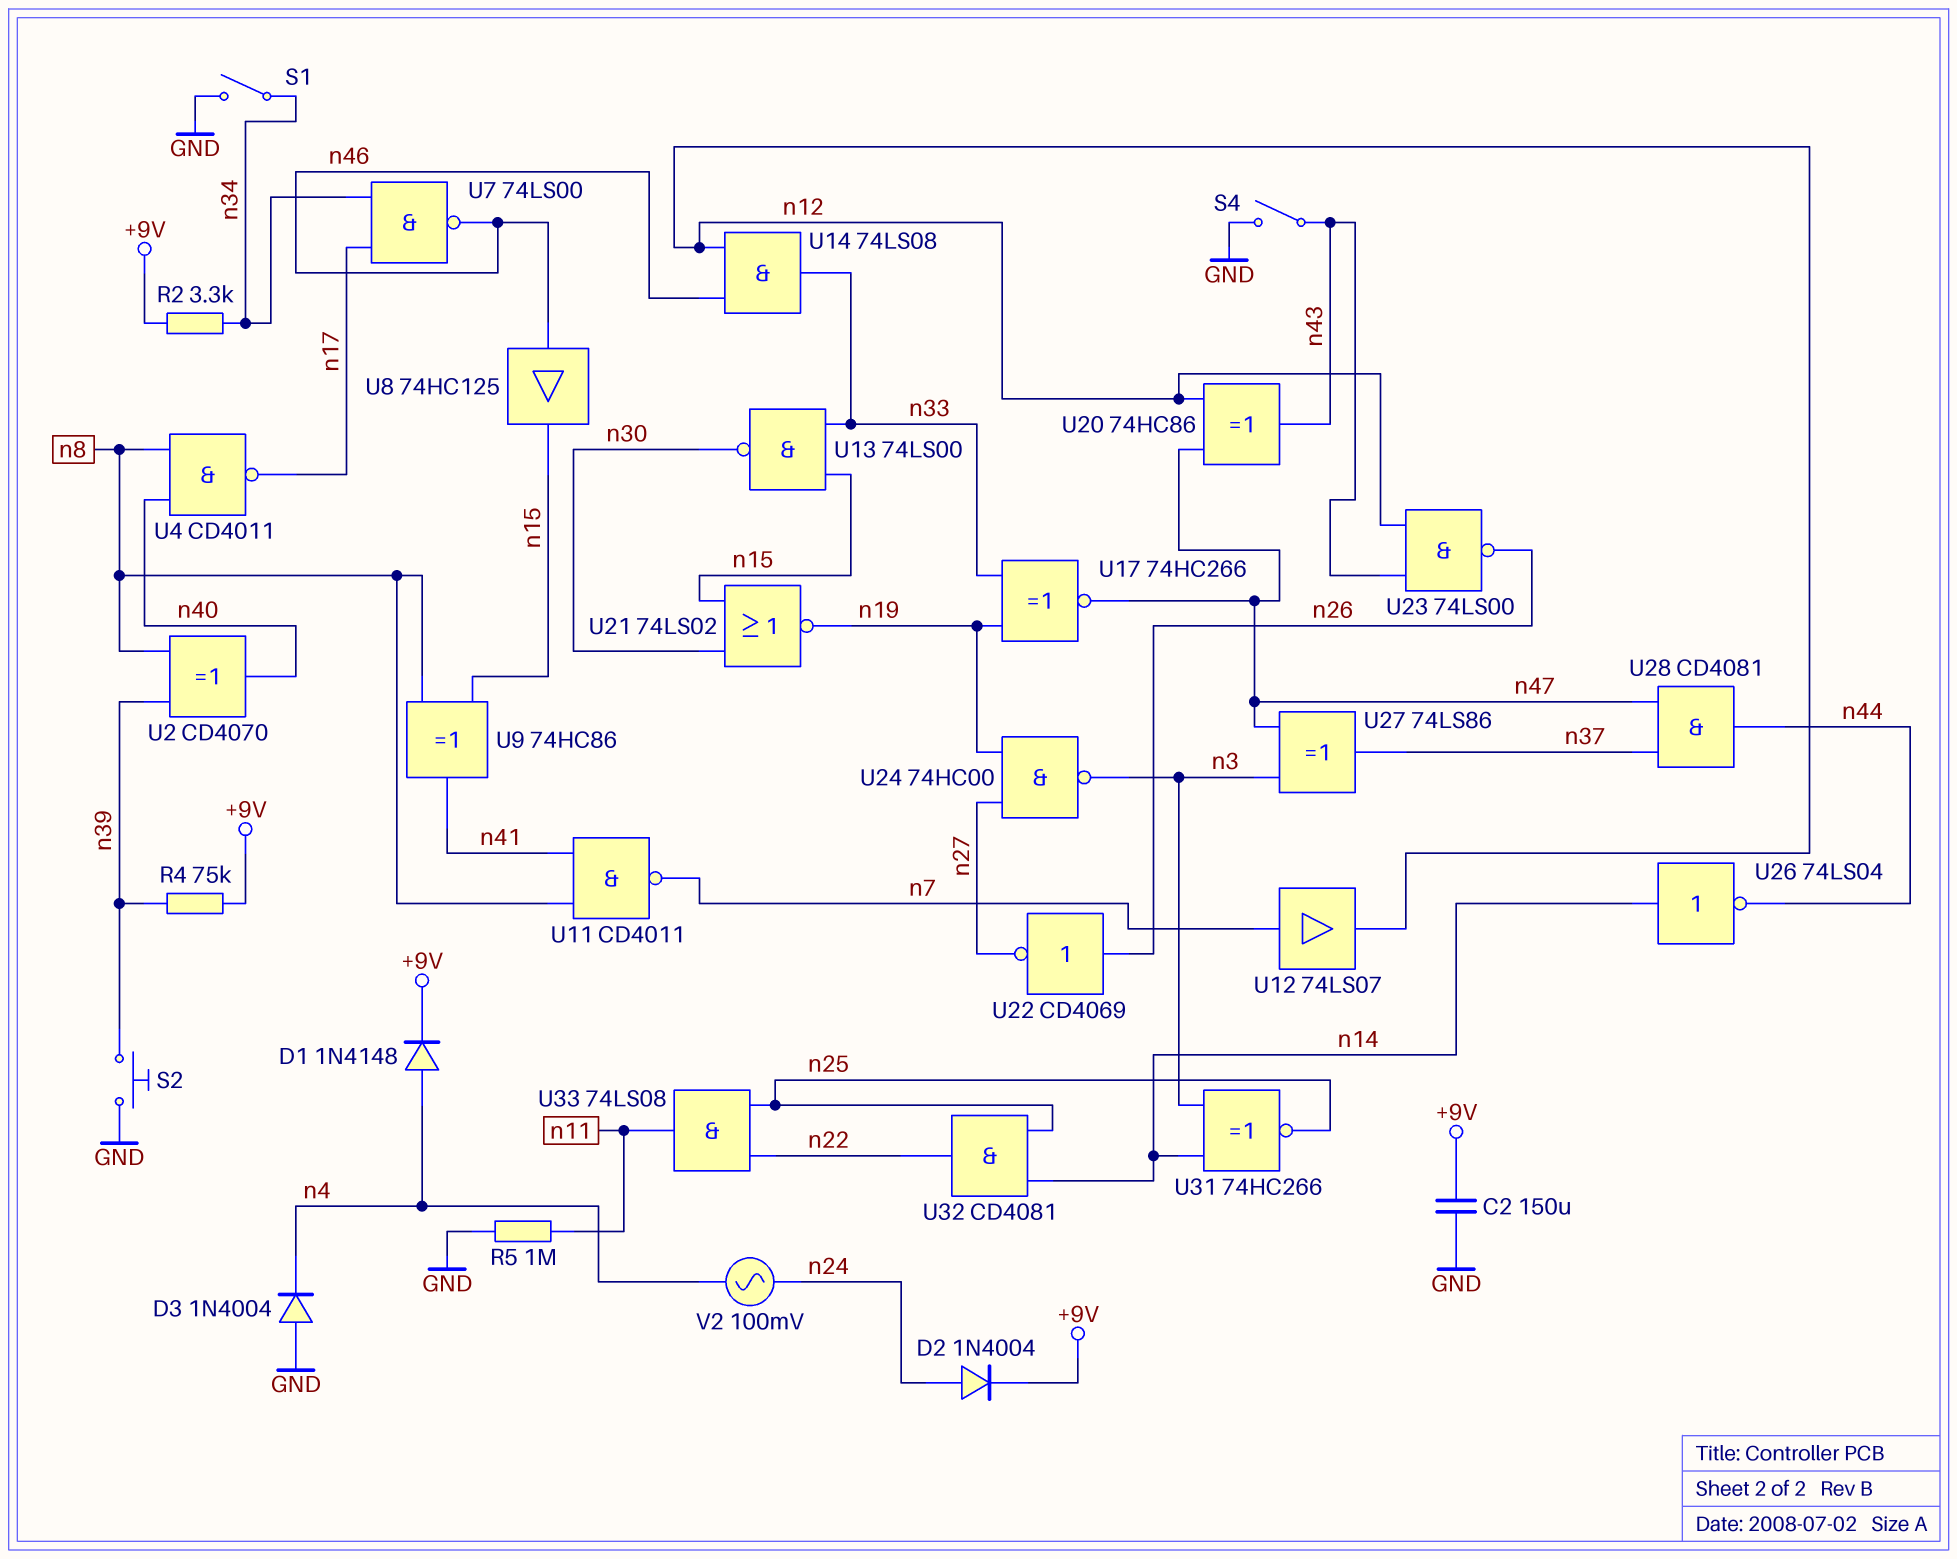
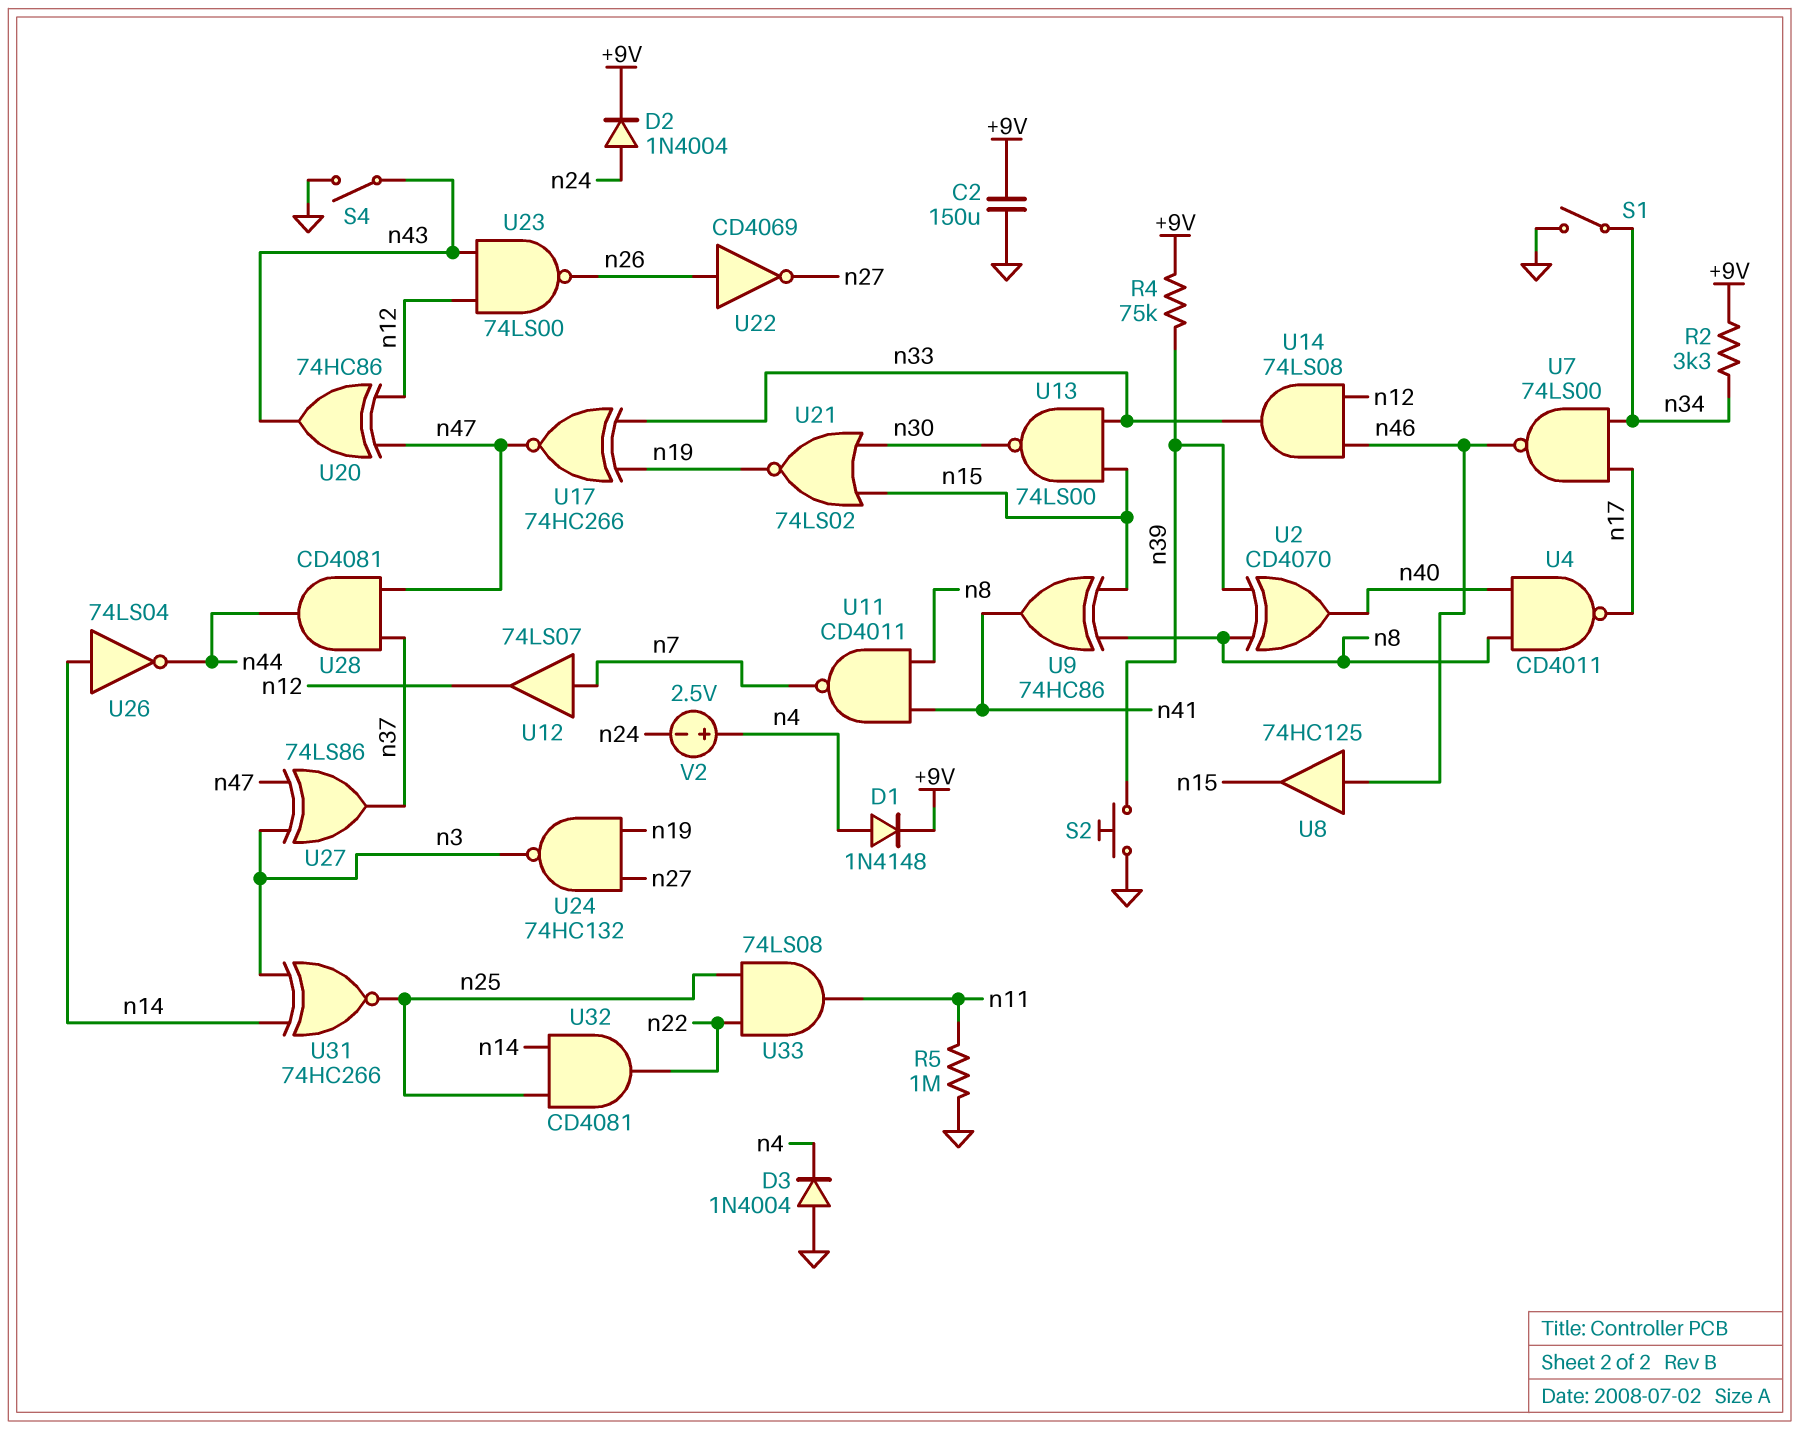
U24: NAND 74HC00 (in n19, in n27, out n3) -> NAND 74HC132 (in n19, in n27, out n3)
V2: AC 100mV (n4, n24) -> 2.5V (plus n4, minus n24)

